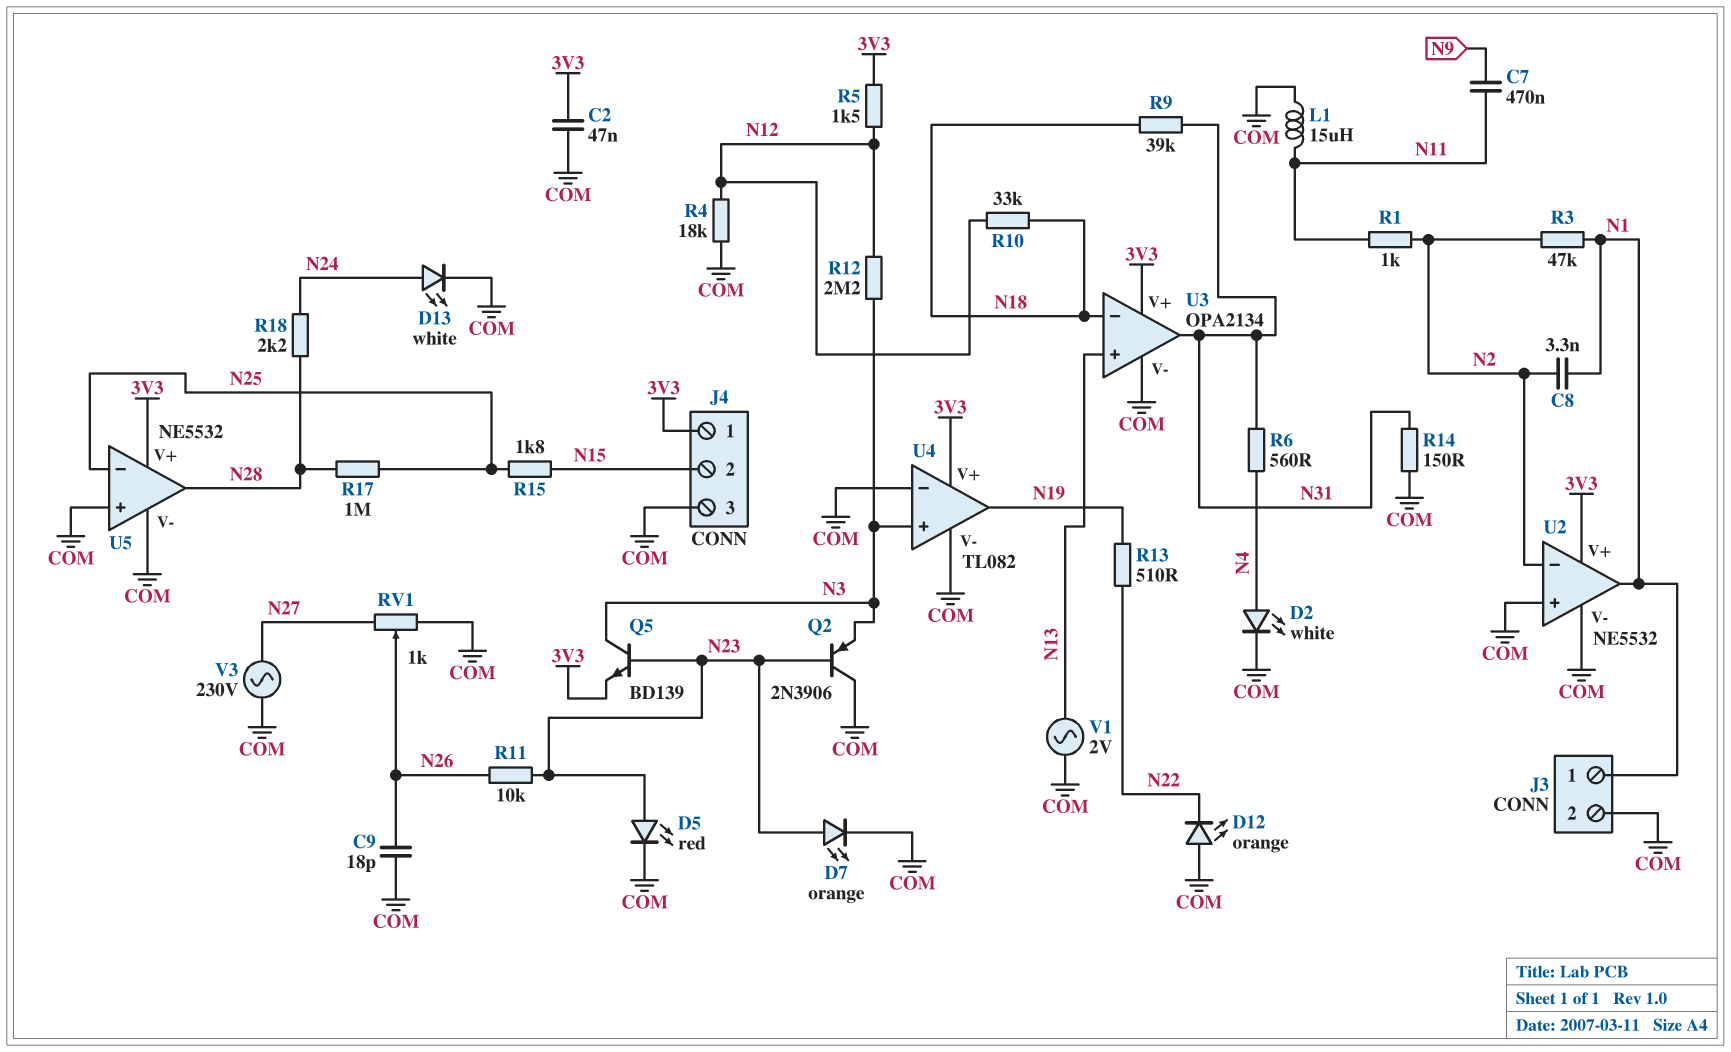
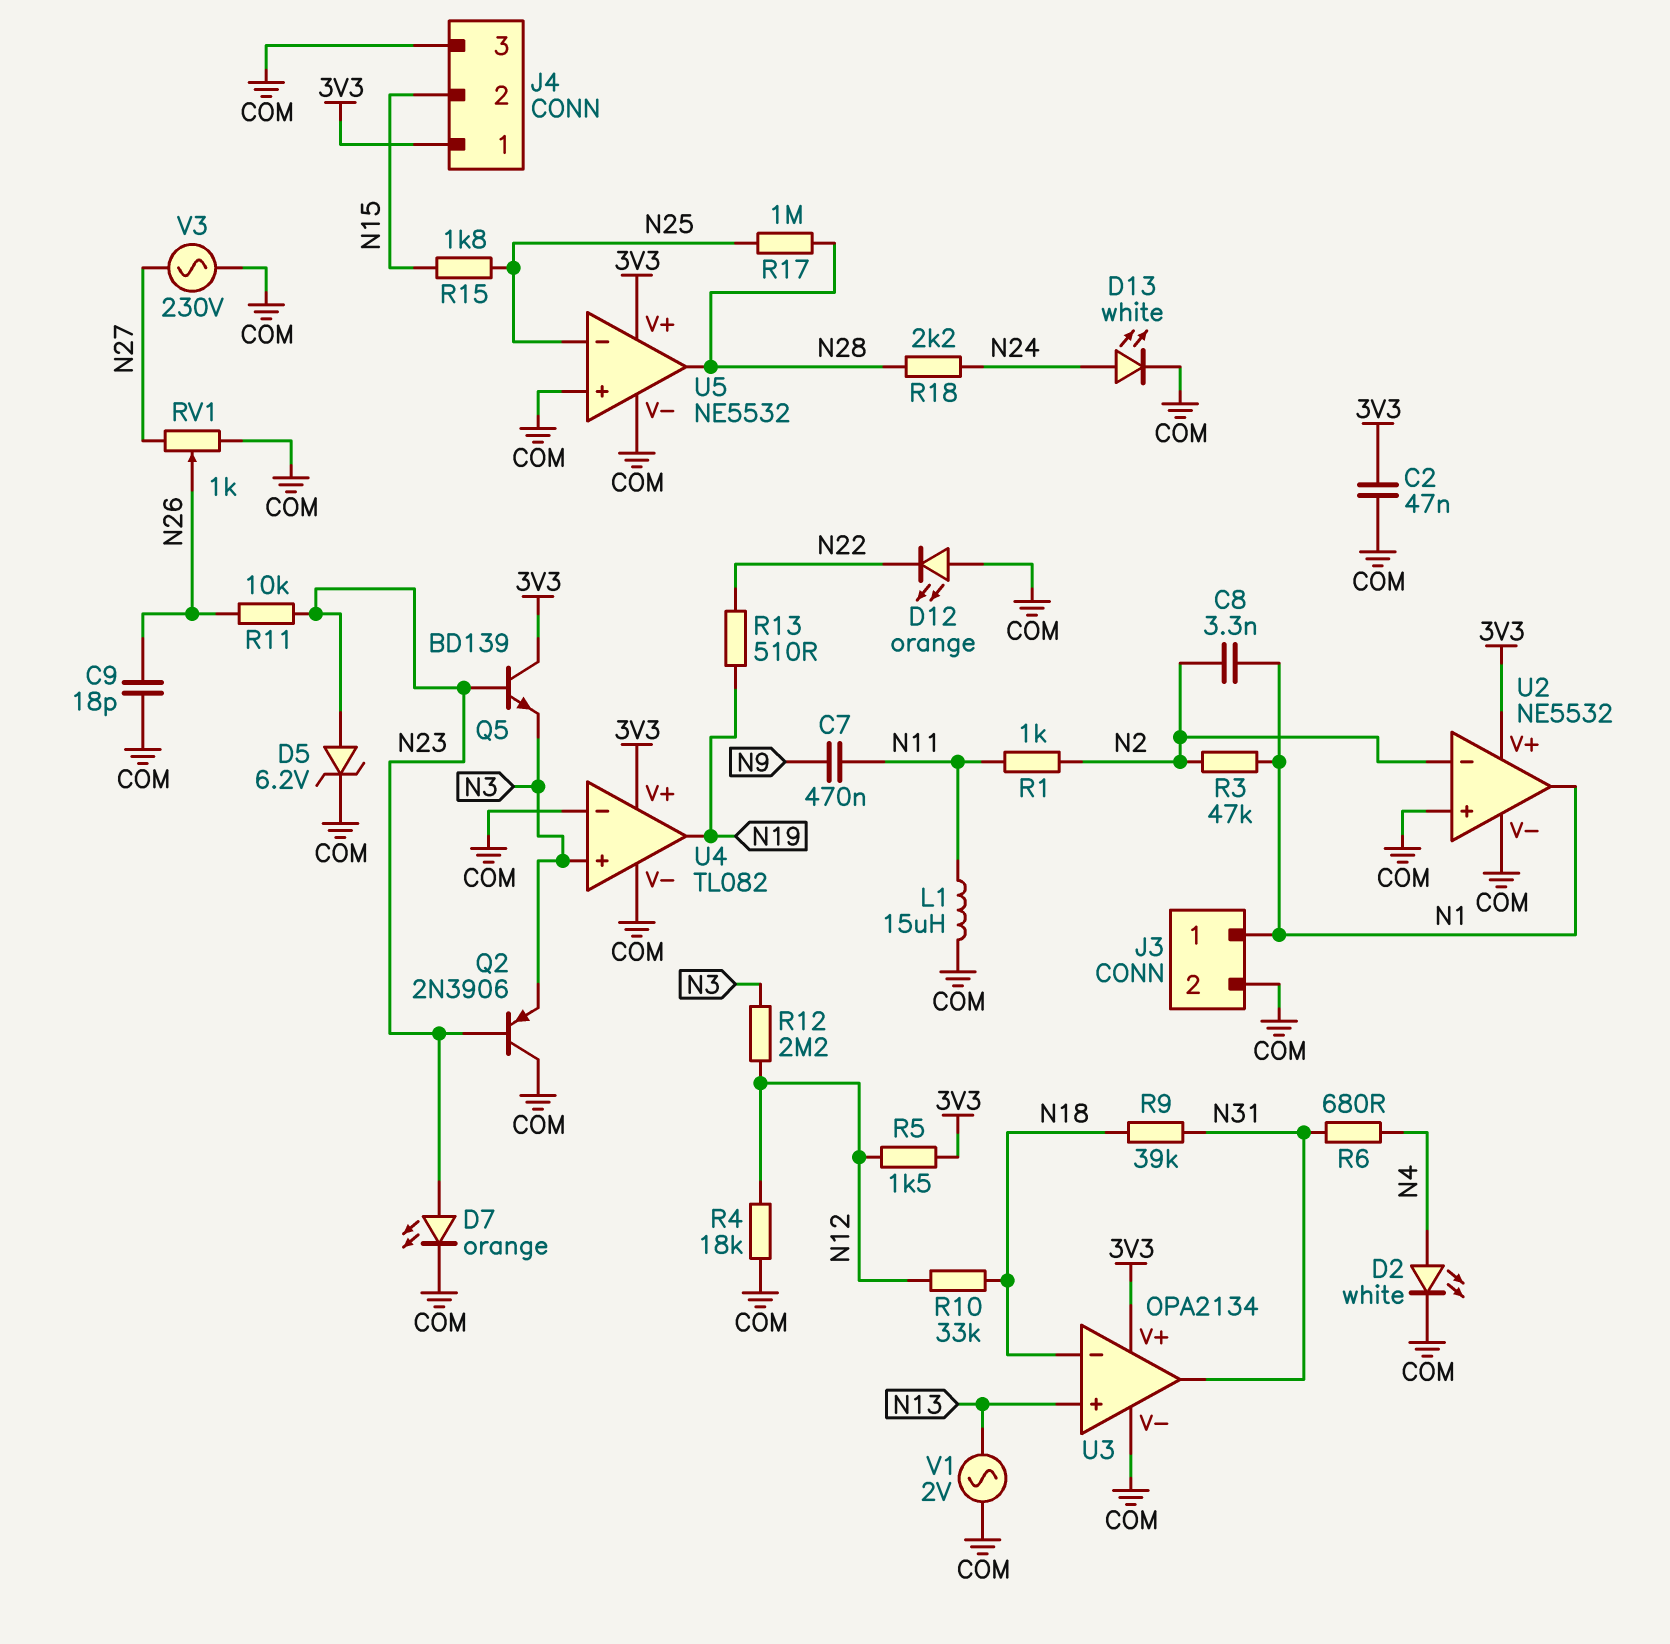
D5: LED red (A N23, K COM) -> zener 6.2V (A N23, K COM)
Q5: NPN BD139 (B N23, C N3, E 3V3) -> NPN BD139 (B N23, C 3V3, E N3)
R6: 560 (N4, N31) -> 680 (N4, N31)
R14: 150 (COM, N31) -> none

